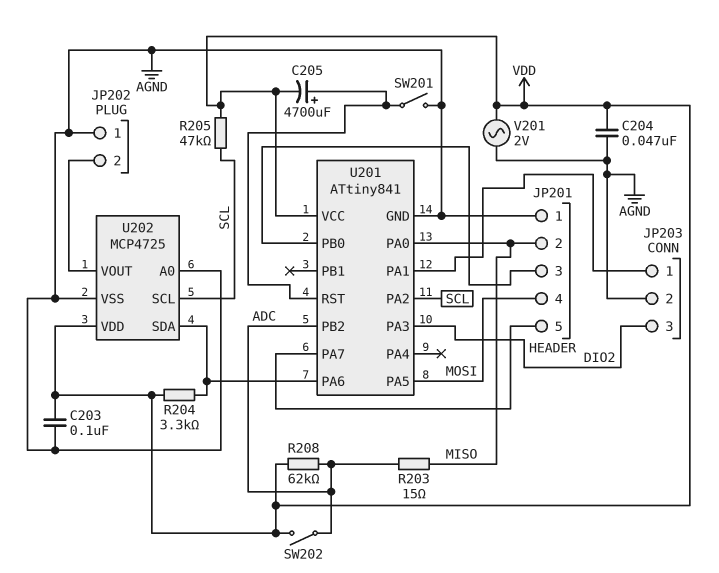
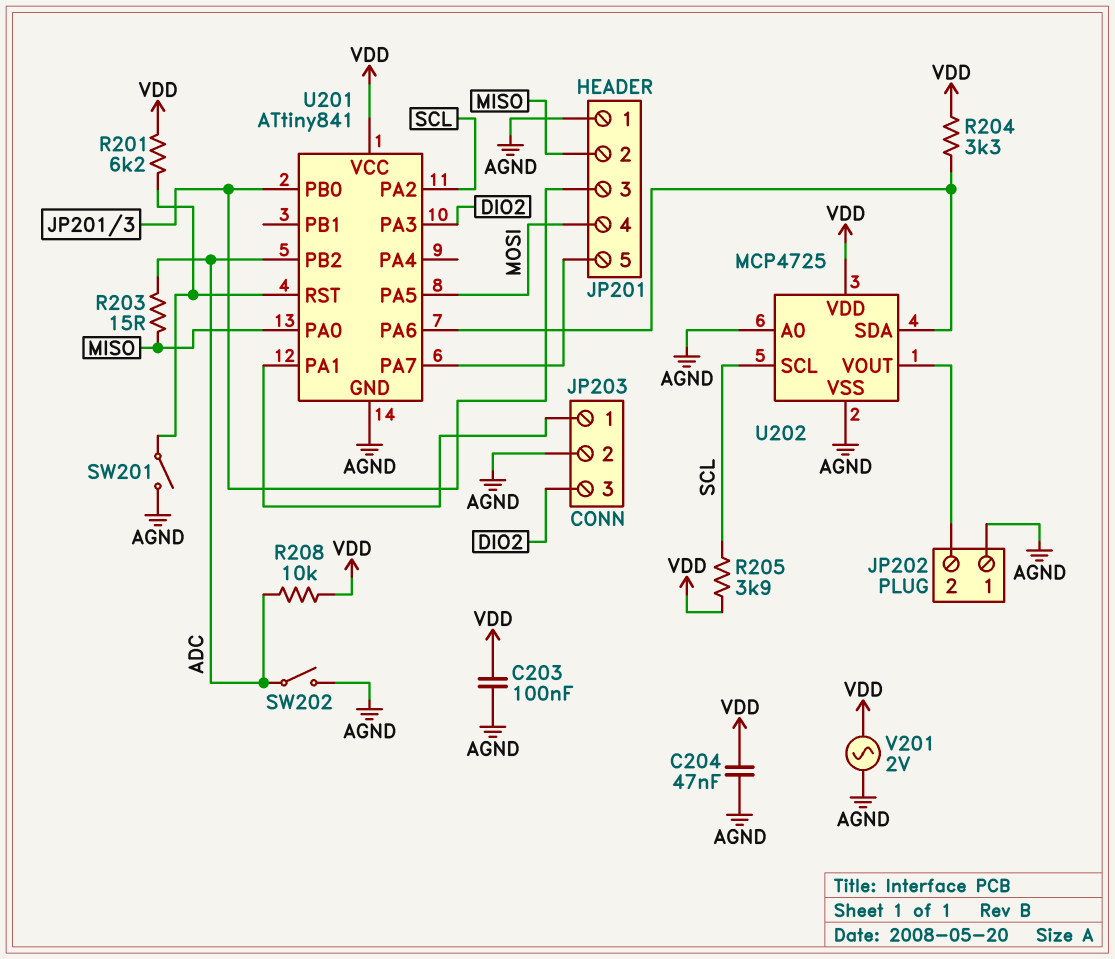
C205: 4700uF (plus U201/RST, minus VDD) -> none
R201: none -> 6.2k (U201/RST, VDD)
R205: 47k (SCL, VDD) -> 3.9k (SCL, VDD)
R208: 62k (ADC, VDD) -> 10k (ADC, VDD)
SW202: switch (ADC, VDD) -> switch (ADC, AGND)

